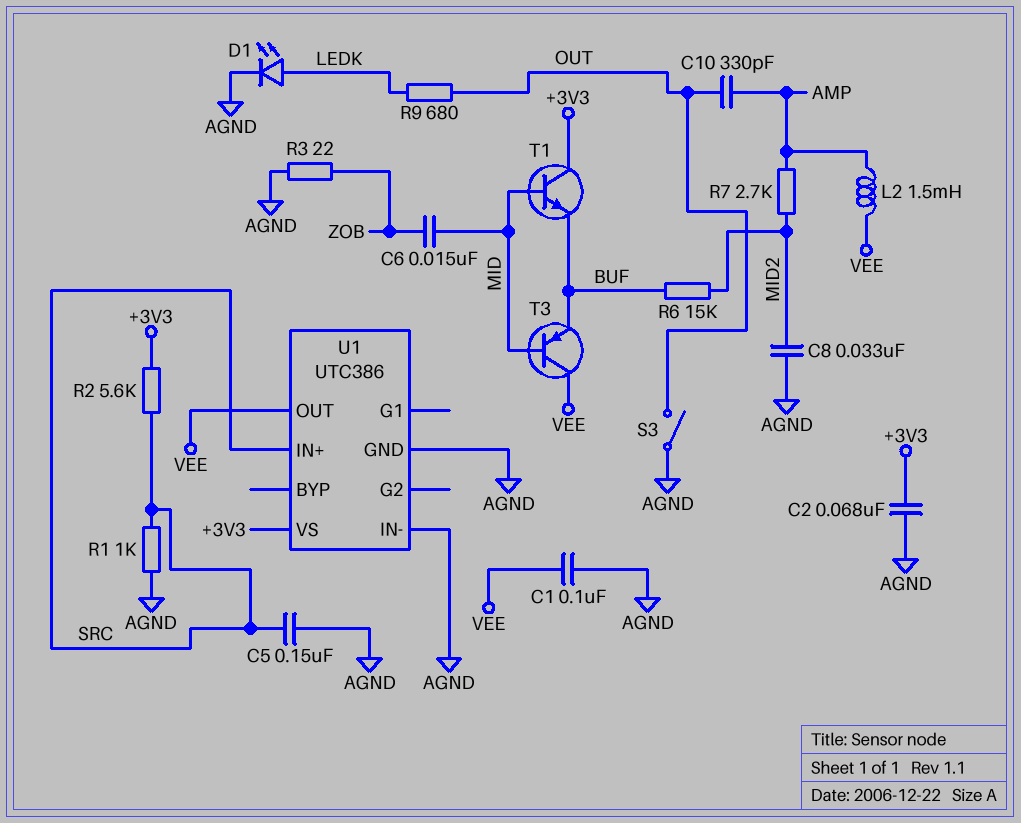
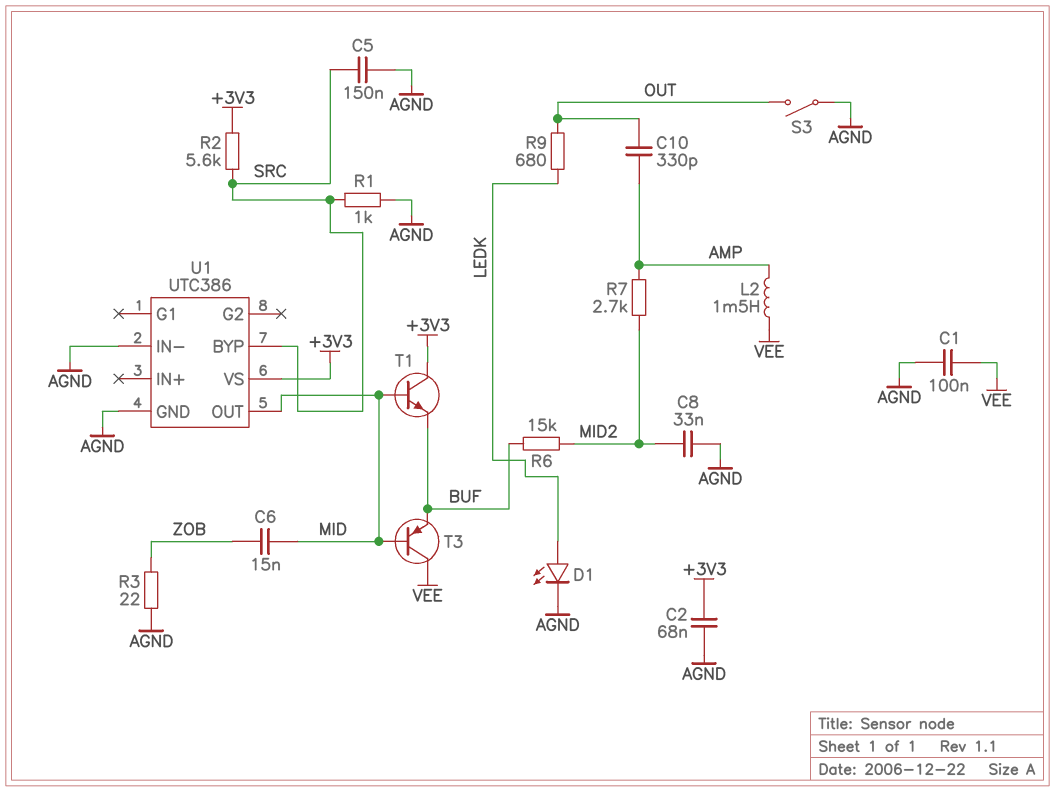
U1 pin BYP: none -> SRC
U1 pin IN+: SRC -> none
U1 pin OUT: VEE -> MID

